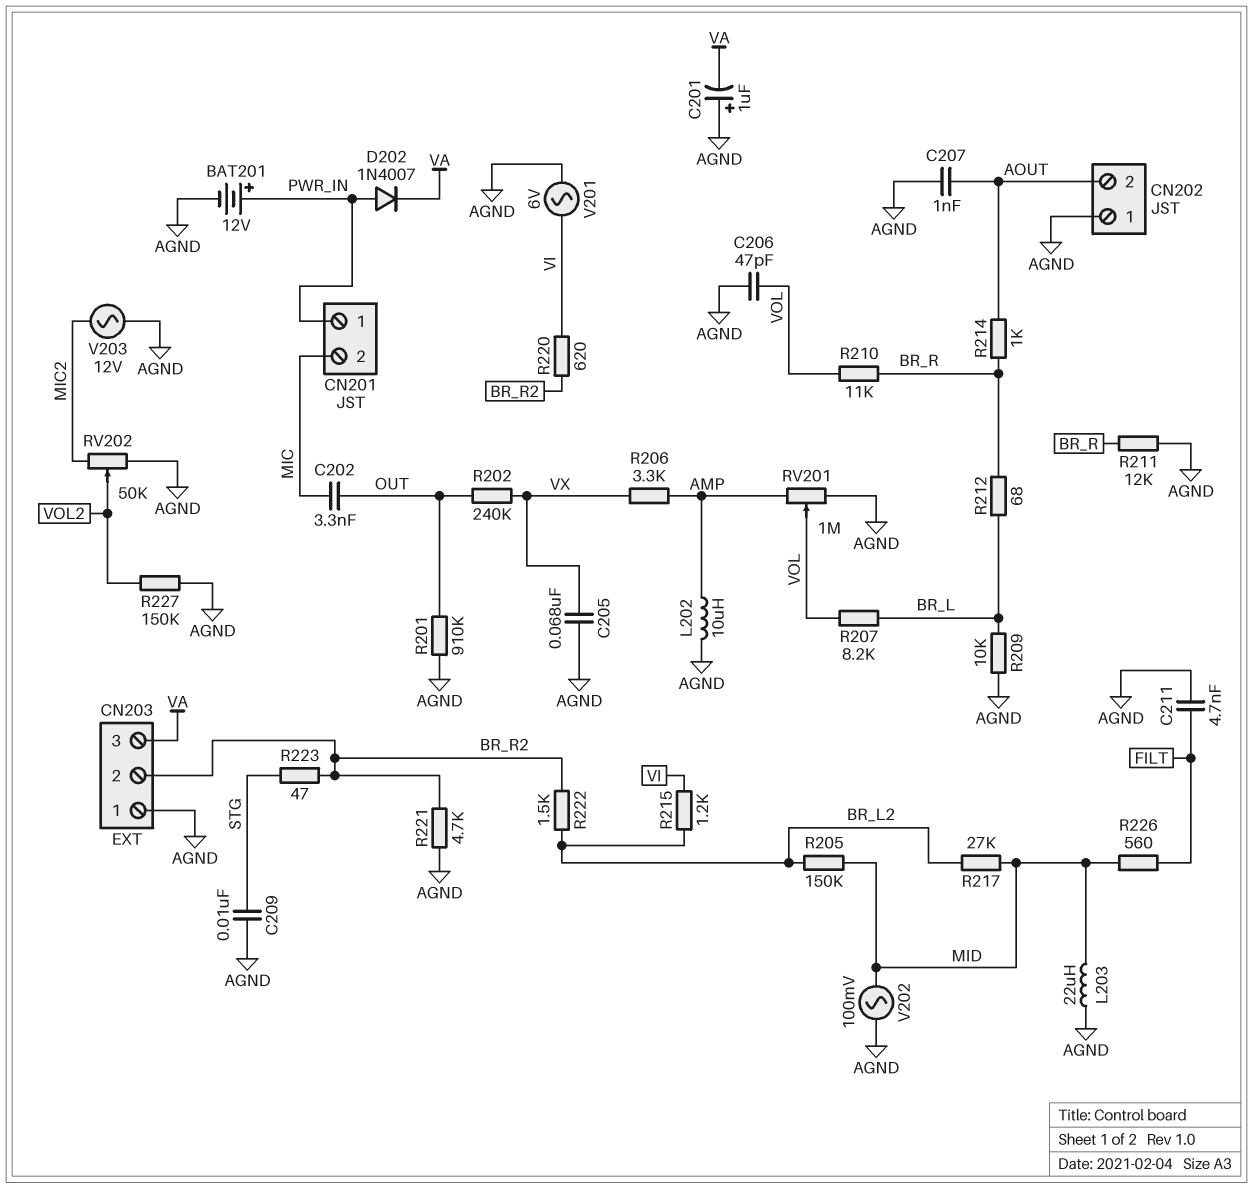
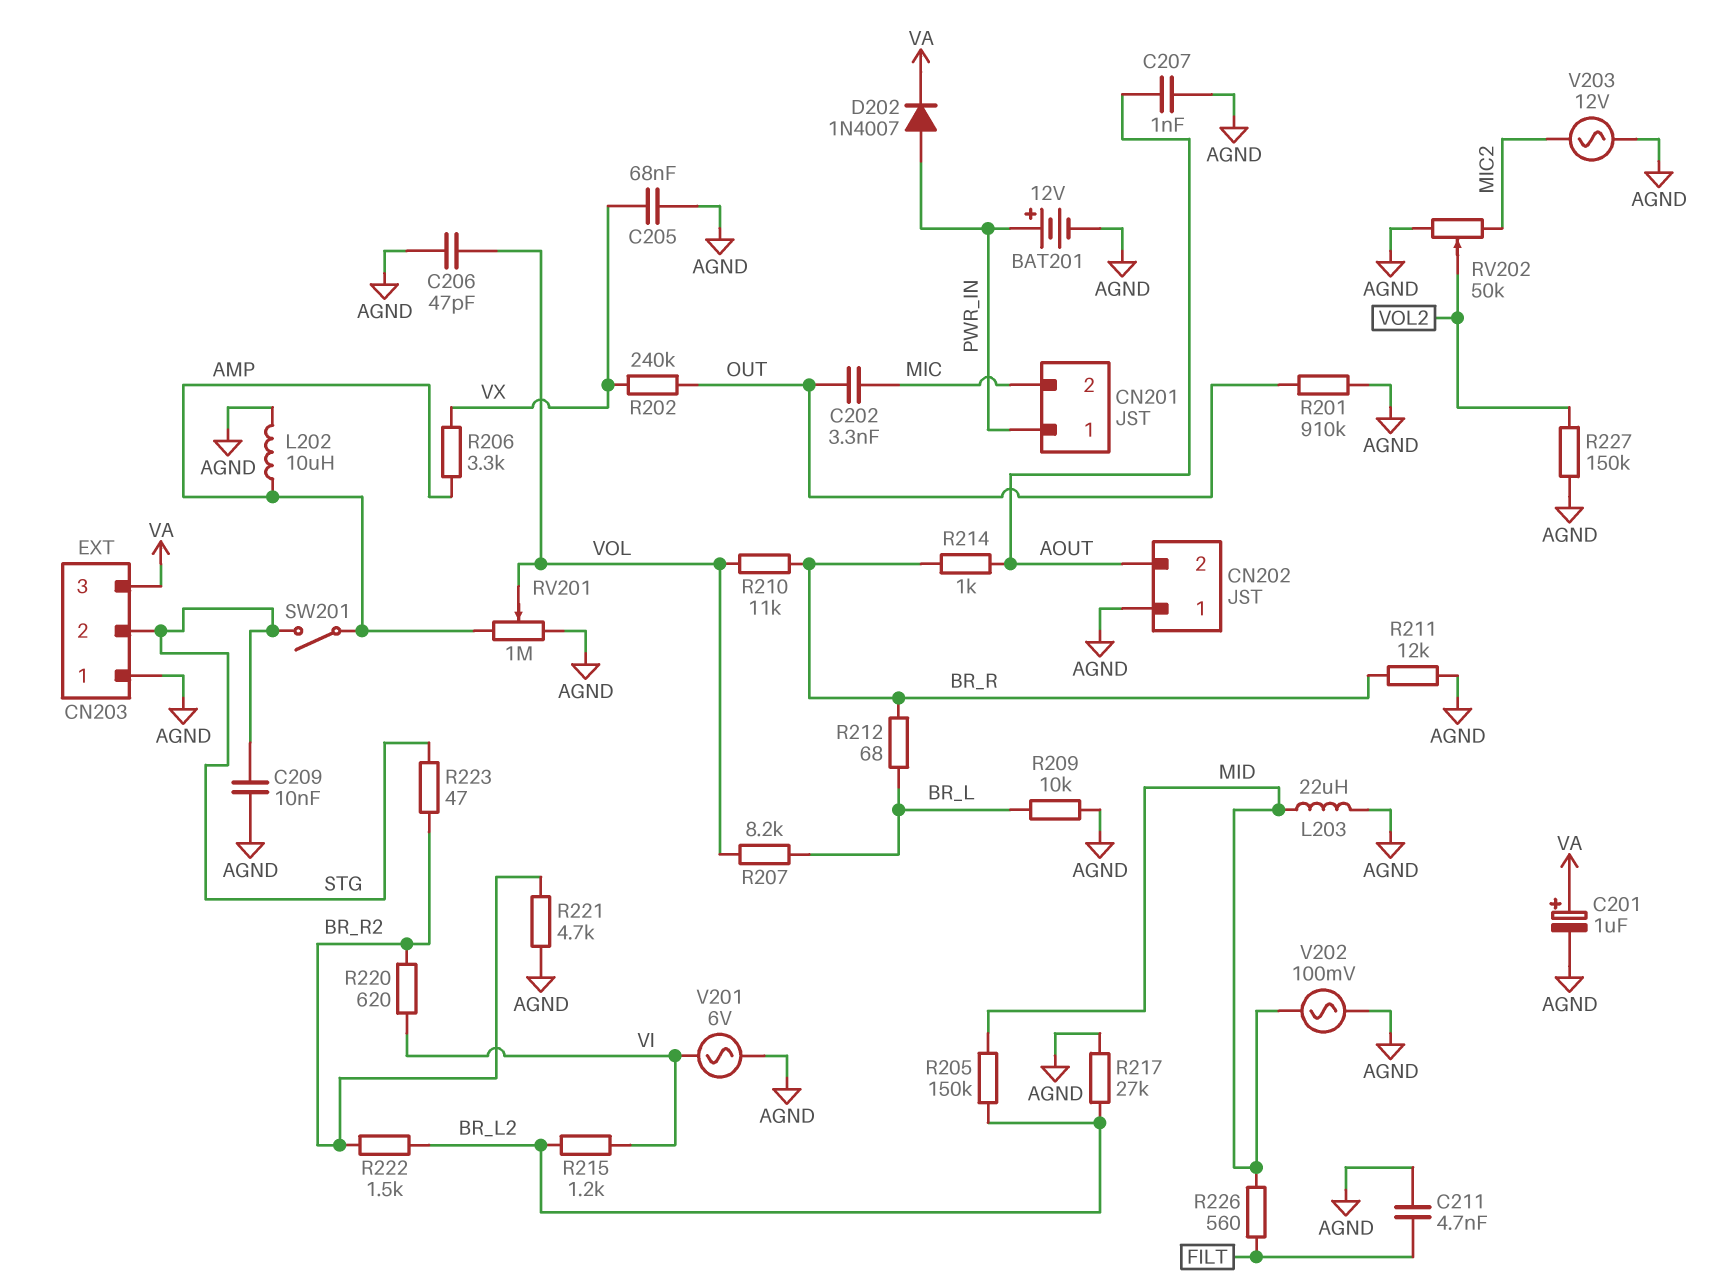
C201: 1uF (plus AGND, minus VA) -> 1uF (plus VA, minus AGND)
CN203 pin 2: BR_R2 -> STG
R217: 27k (BR_L2, MID) -> 27k (AGND, BR_L2)
SW201: none -> switch (AMP, STG)

